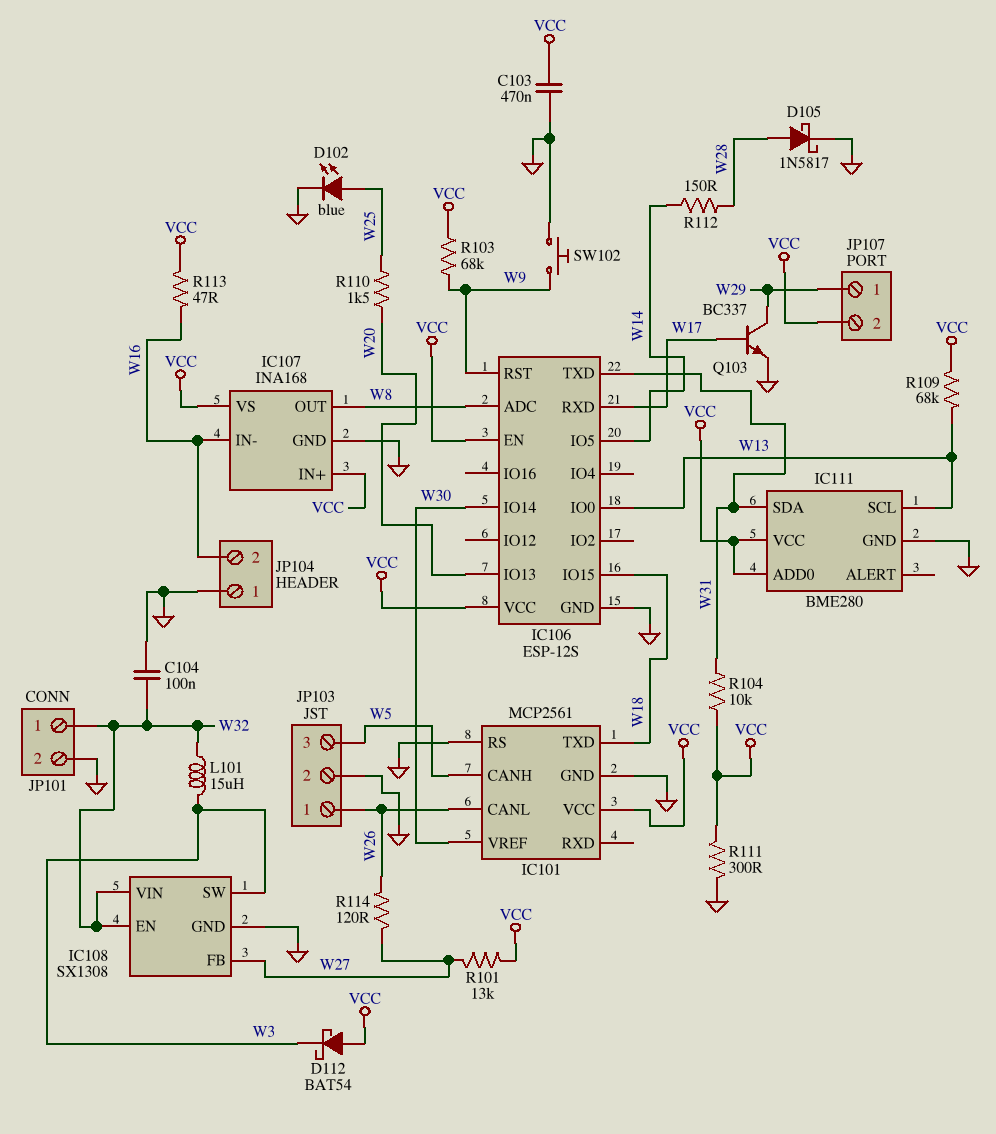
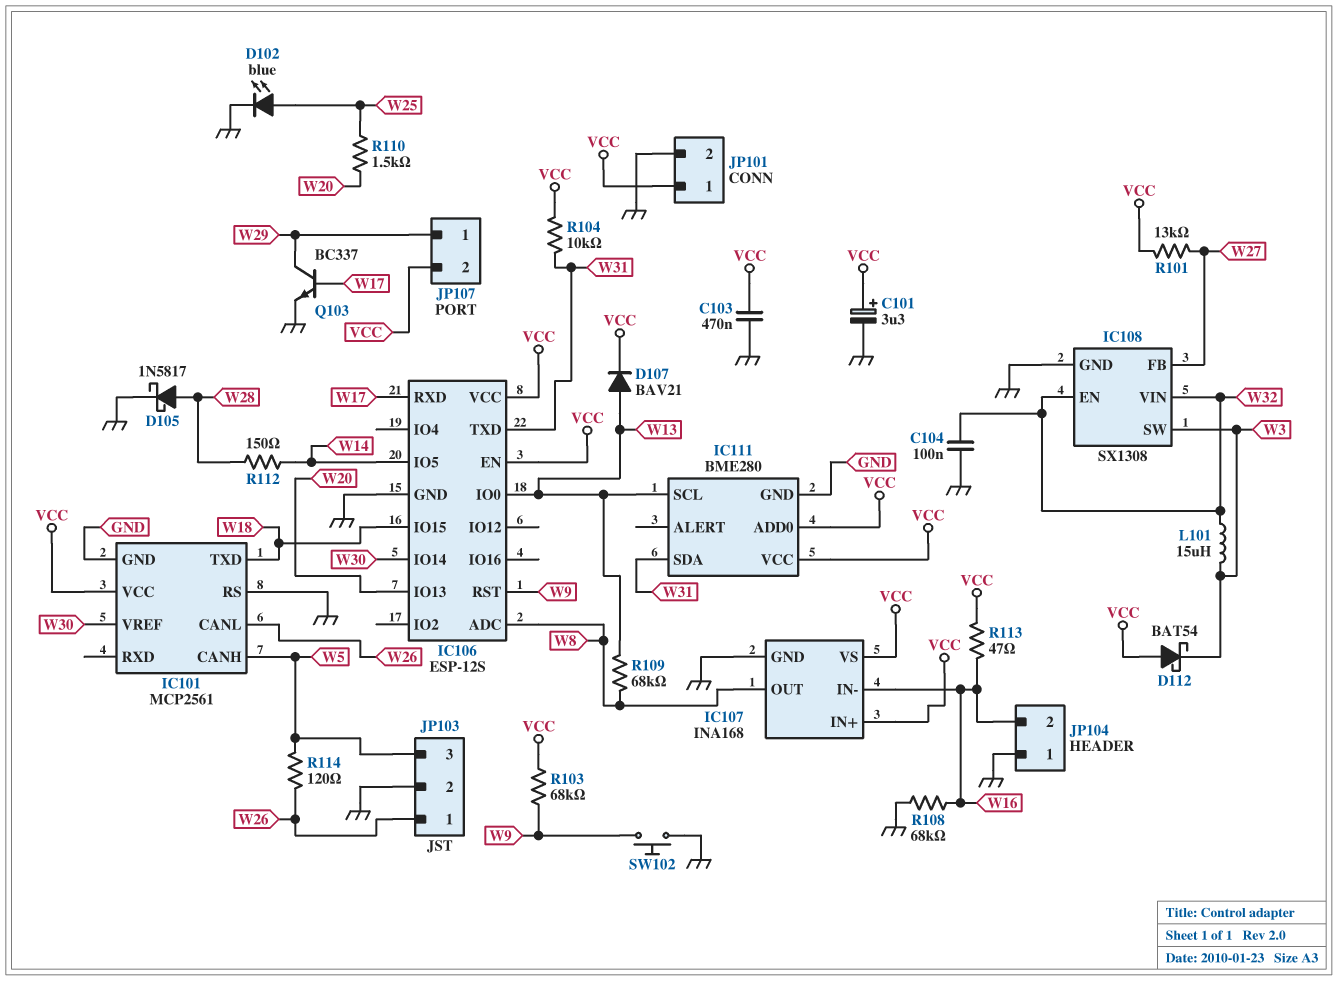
C101: none -> 3.3uF (plus VCC, minus GND)
D107: none -> diode BAV21 (A W13, K VCC)
JP101 pin 1: W32 -> VCC
R108: none -> 68k (GND, W16)
R109: 68k (VCC, W13) -> 68k (W8, W13)
R111: 300 (GND, VCC) -> none
R114: 120 (W26, W27) -> 120 (W5, W26)

